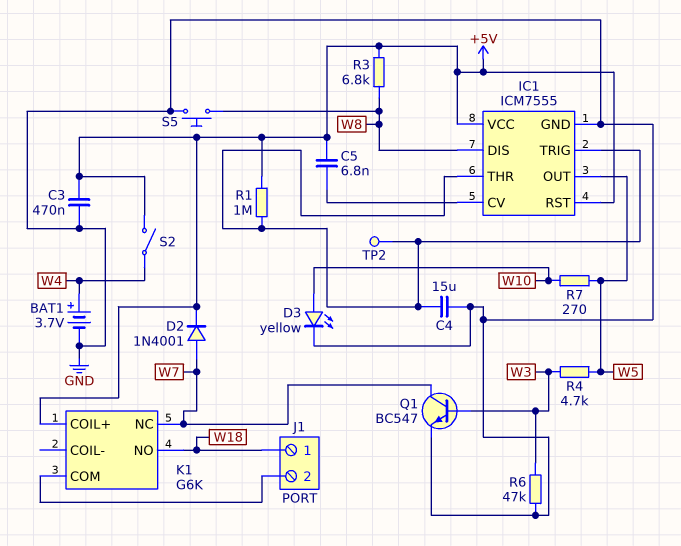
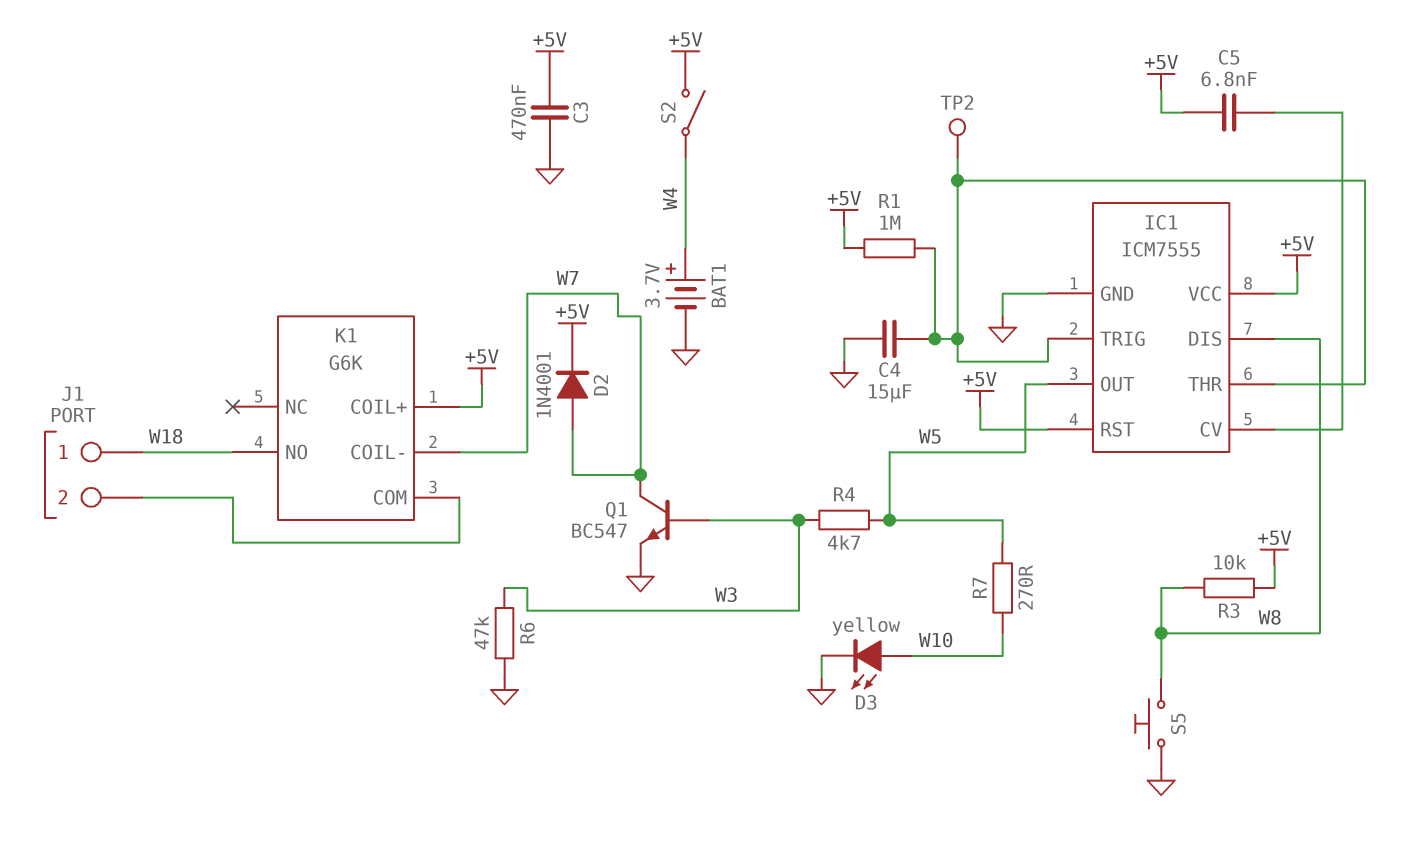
K1 pin COIL-: none -> W7
K1 pin NC: W7 -> none
R3: 6.8k (+5V, W8) -> 10k (+5V, W8)

